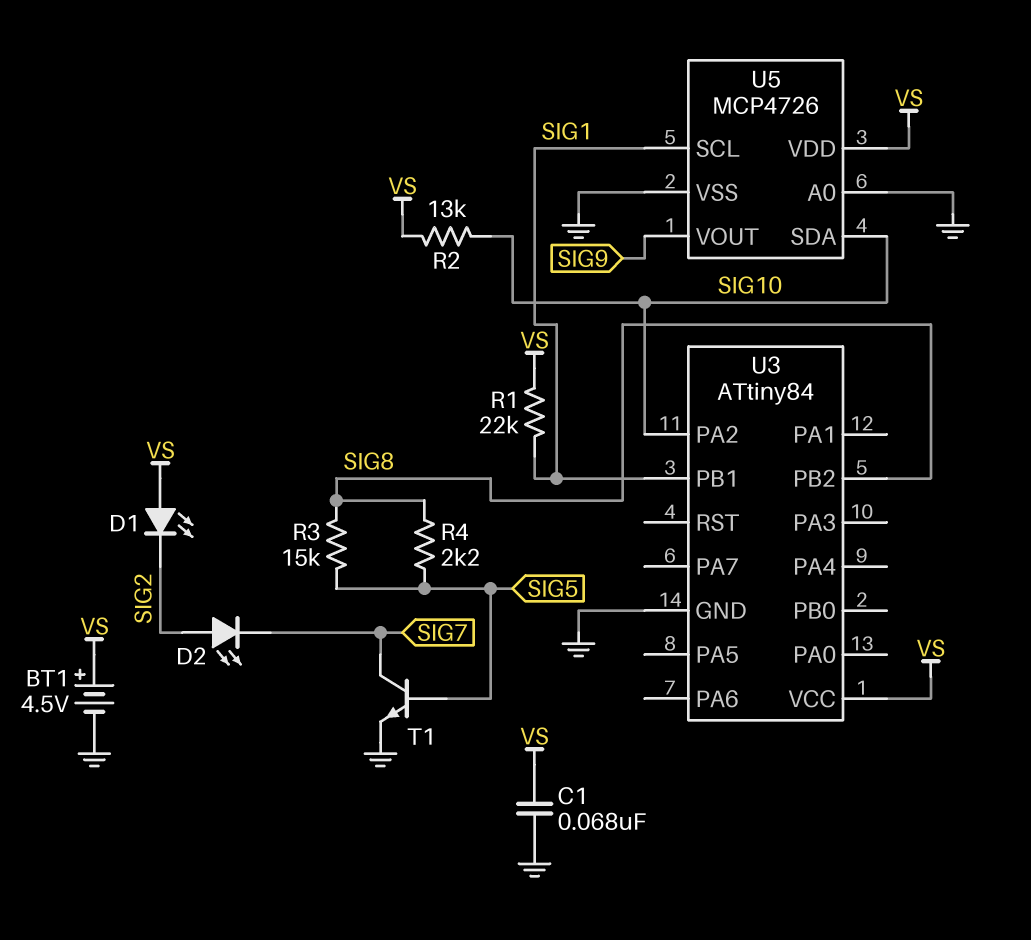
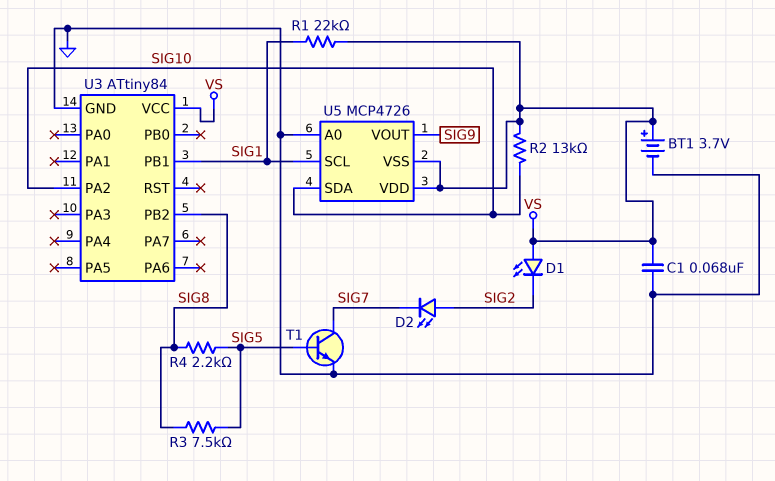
BT1: 4.5V (plus VS, minus GND) -> 3.7V (plus VS, minus GND)
R3: 15k (SIG5, SIG8) -> 7.5k (SIG5, SIG8)
U5 pin VSS: GND -> VS

